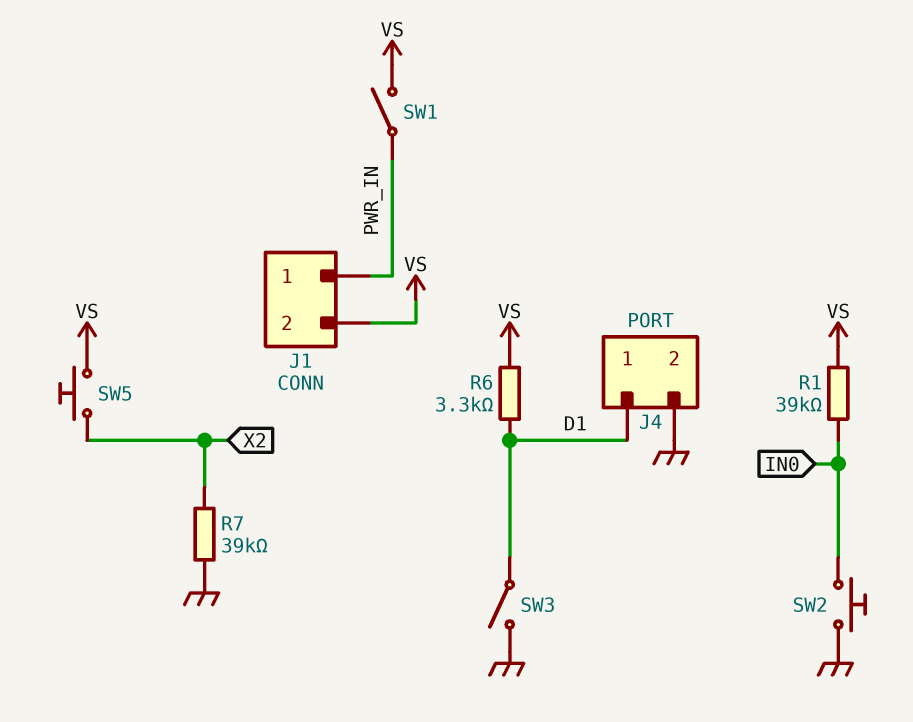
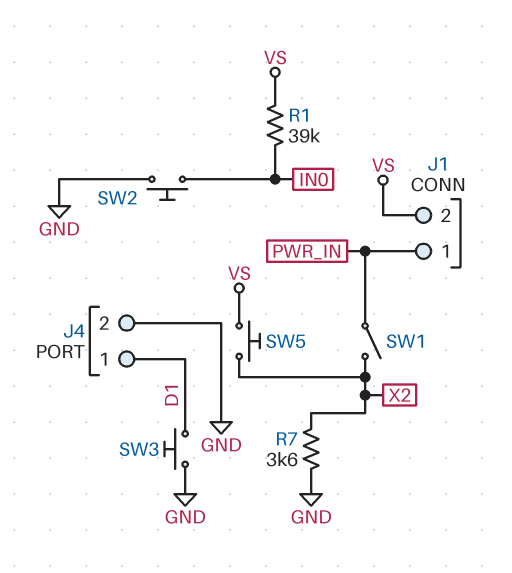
R6: 3.3k (D1, VS) -> none
R7: 39k (GND, X2) -> 3.6k (GND, X2)
SW1: switch (PWR_IN, VS) -> switch (PWR_IN, X2)
SW3: switch (D1, GND) -> button (D1, GND)

